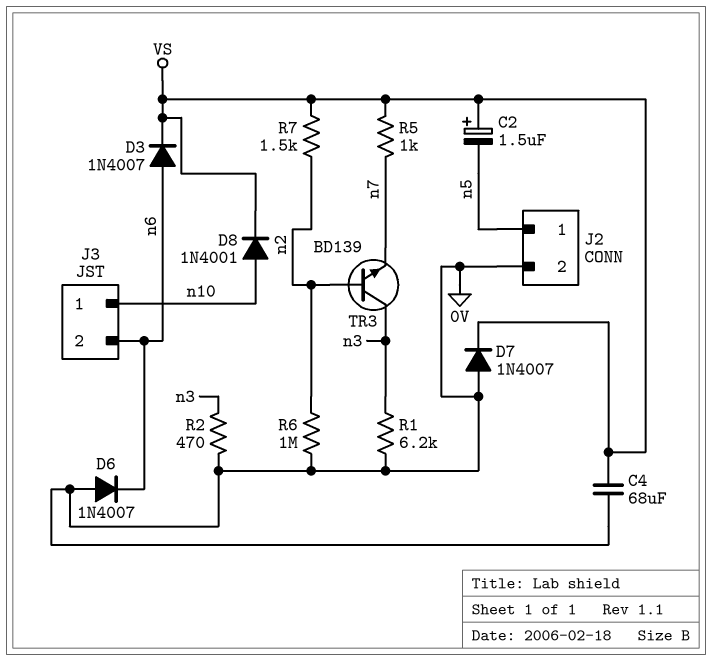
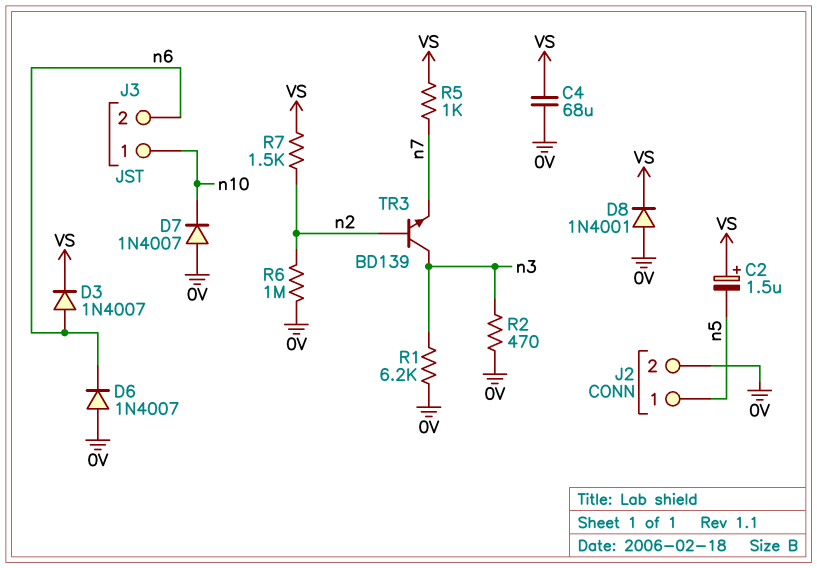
D7: diode 1N4007 (A 0V, K VS) -> diode 1N4007 (A 0V, K n10)
D8: diode 1N4001 (A n10, K VS) -> diode 1N4001 (A 0V, K VS)

